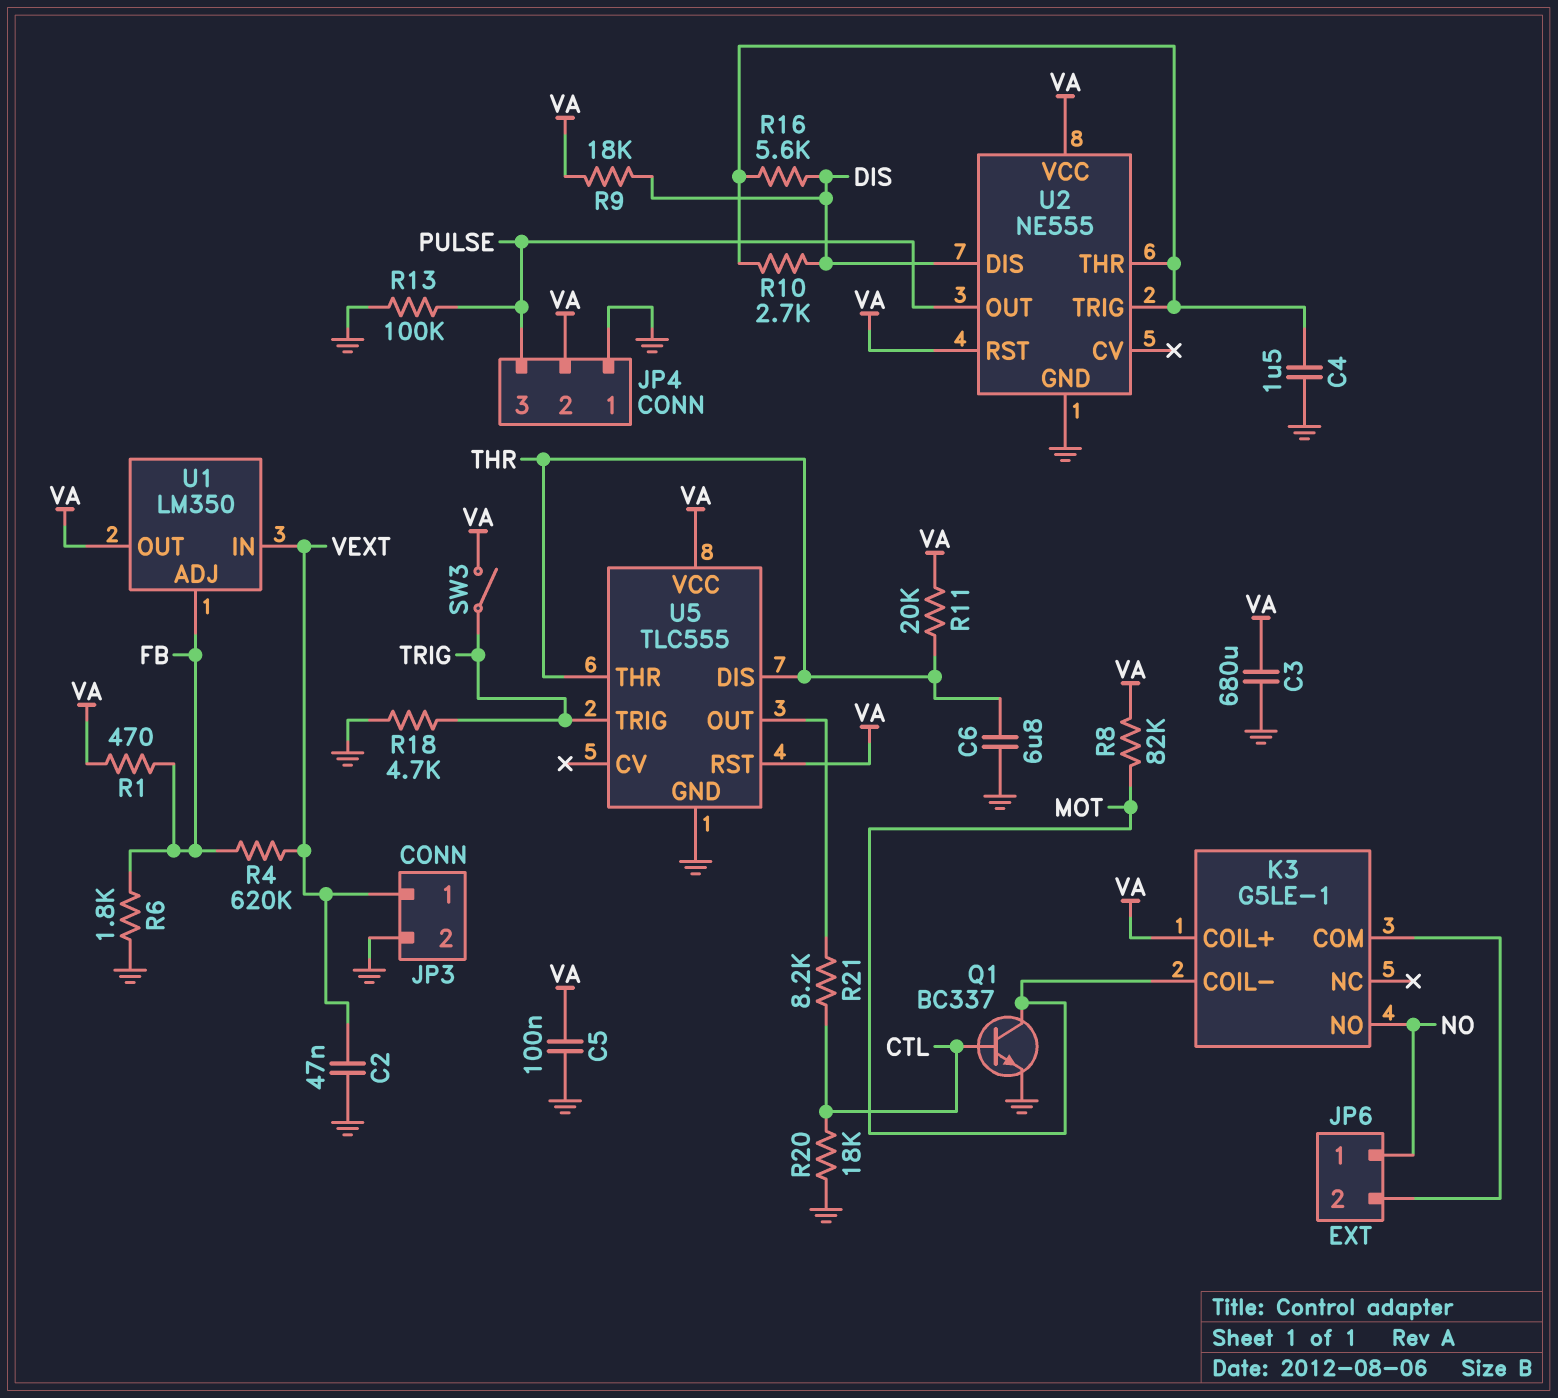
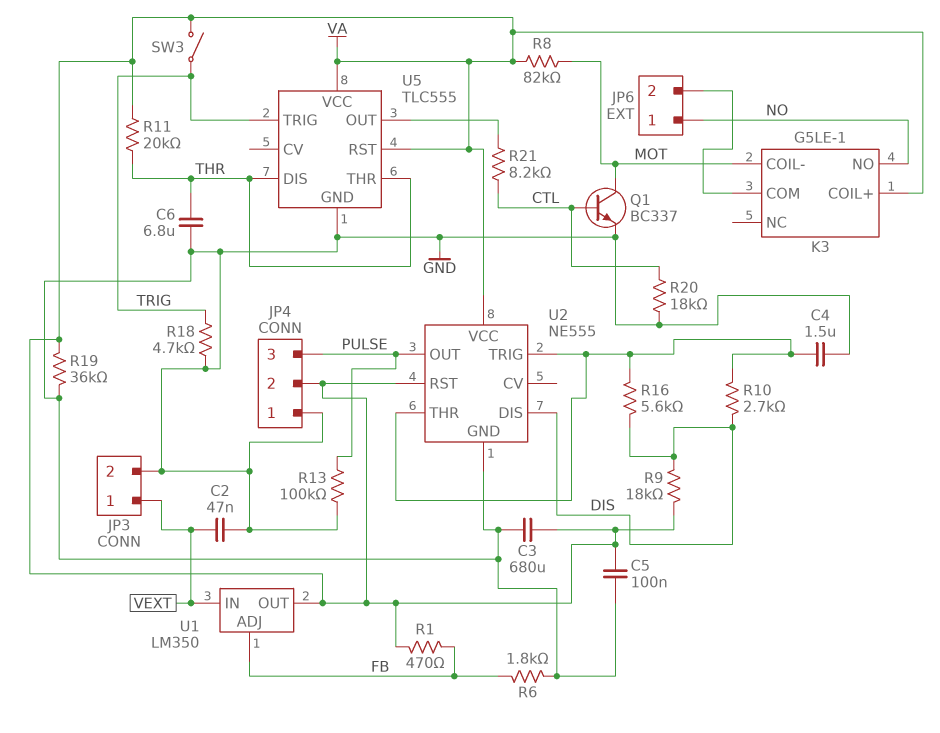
R4: 620k (FB, VEXT) -> none
R19: none -> 36k (GND, VA)

